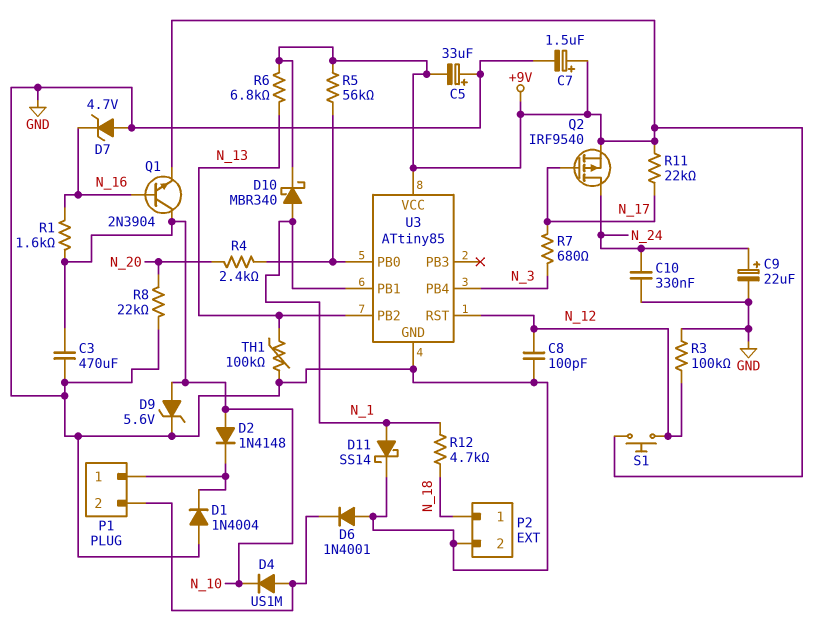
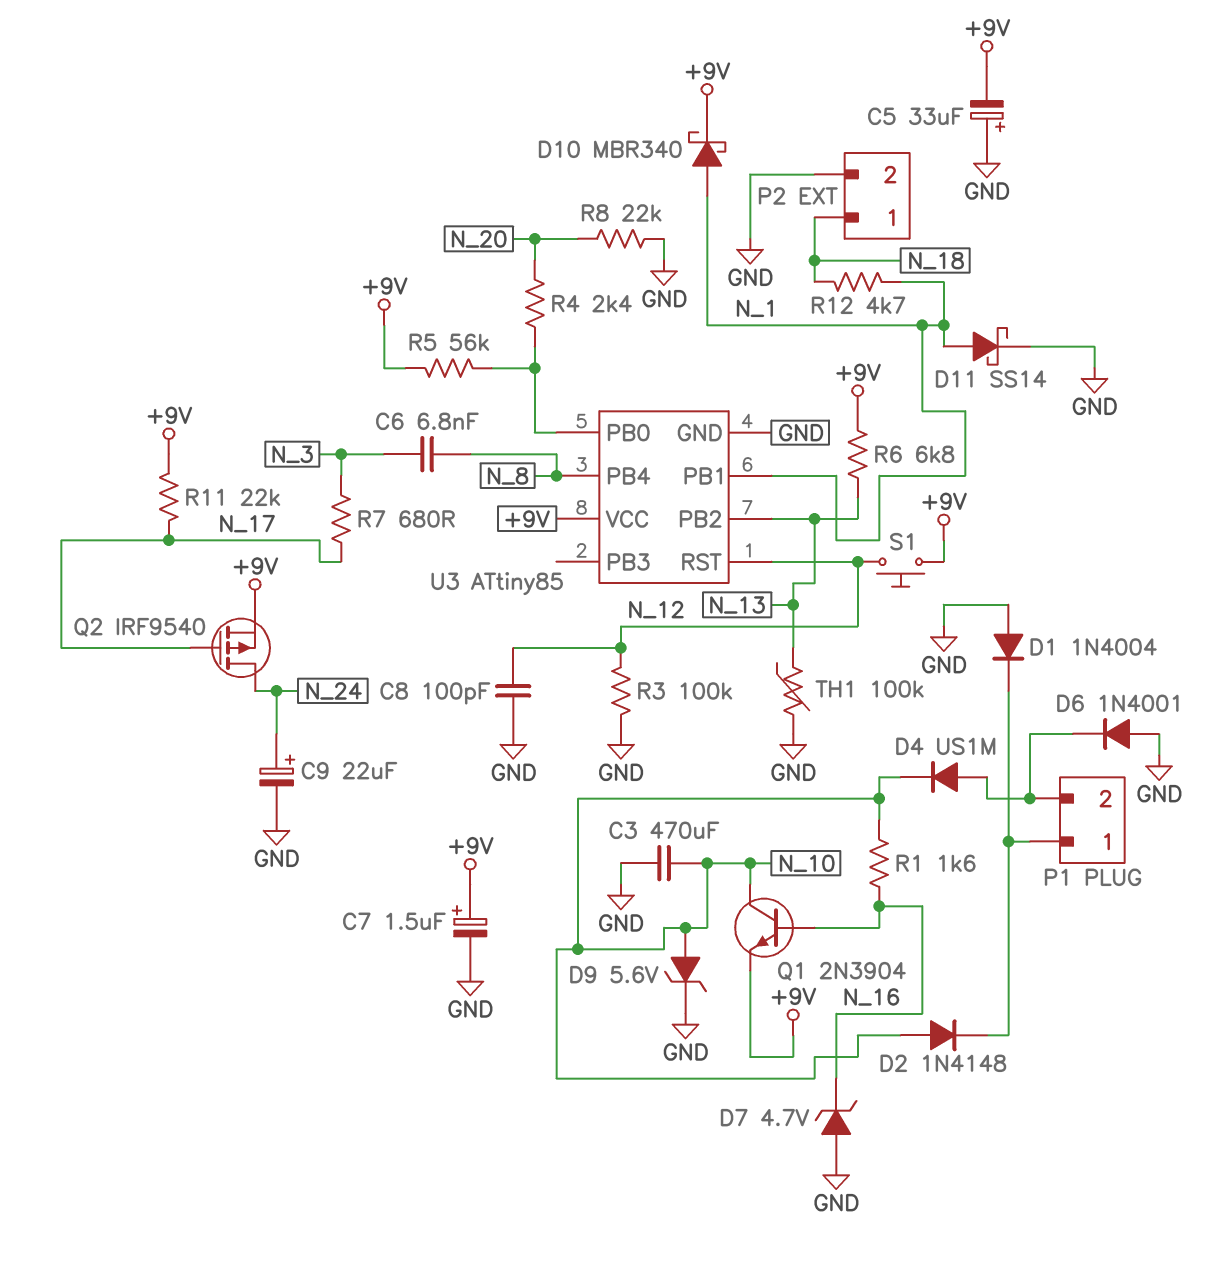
C6: none -> 6.8nF (N_3, N_8)
C10: 330nF (GND, N_24) -> none
U3 pin PB4: N_3 -> N_8

